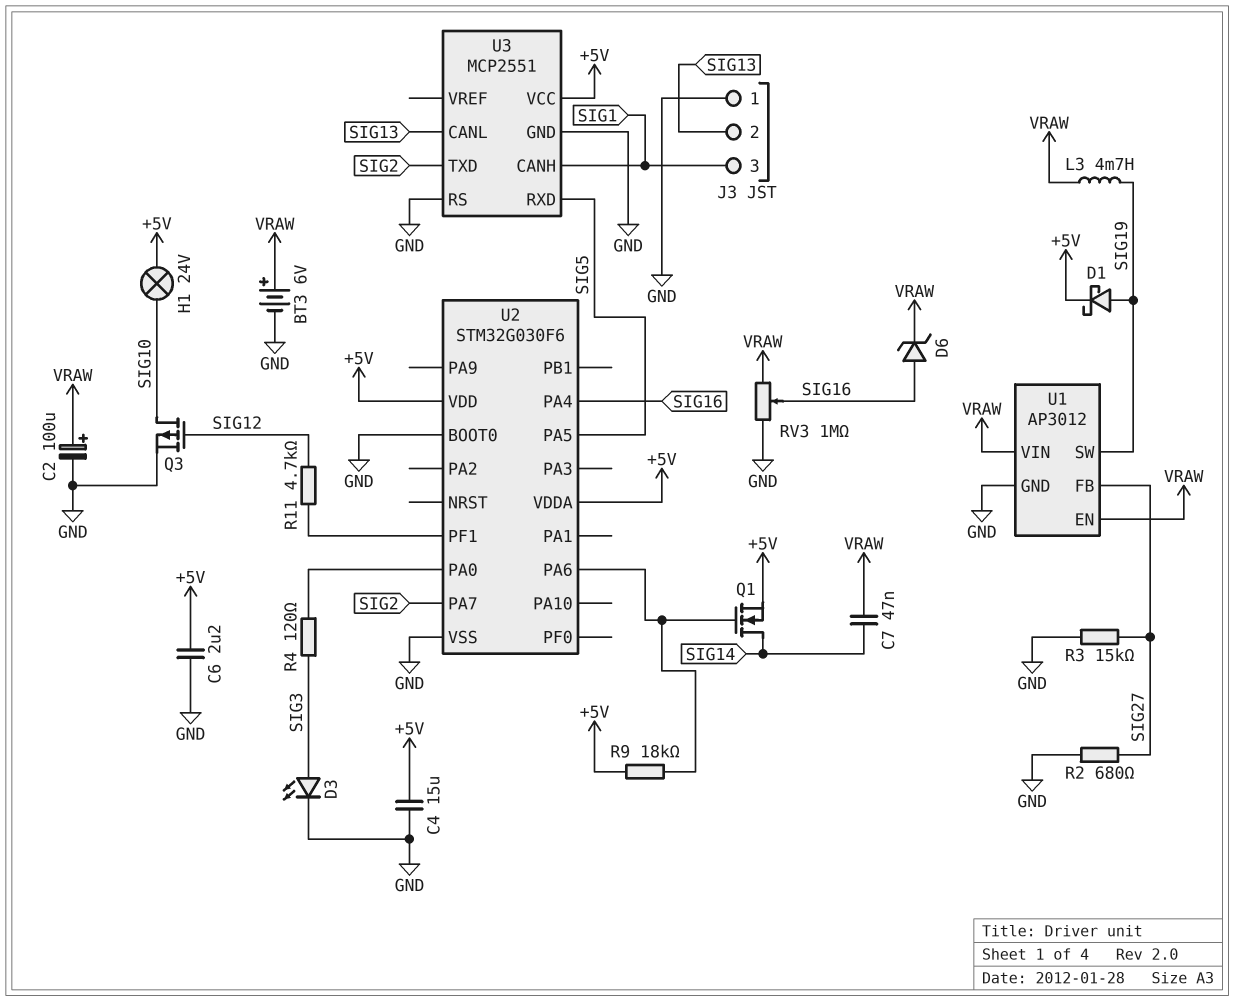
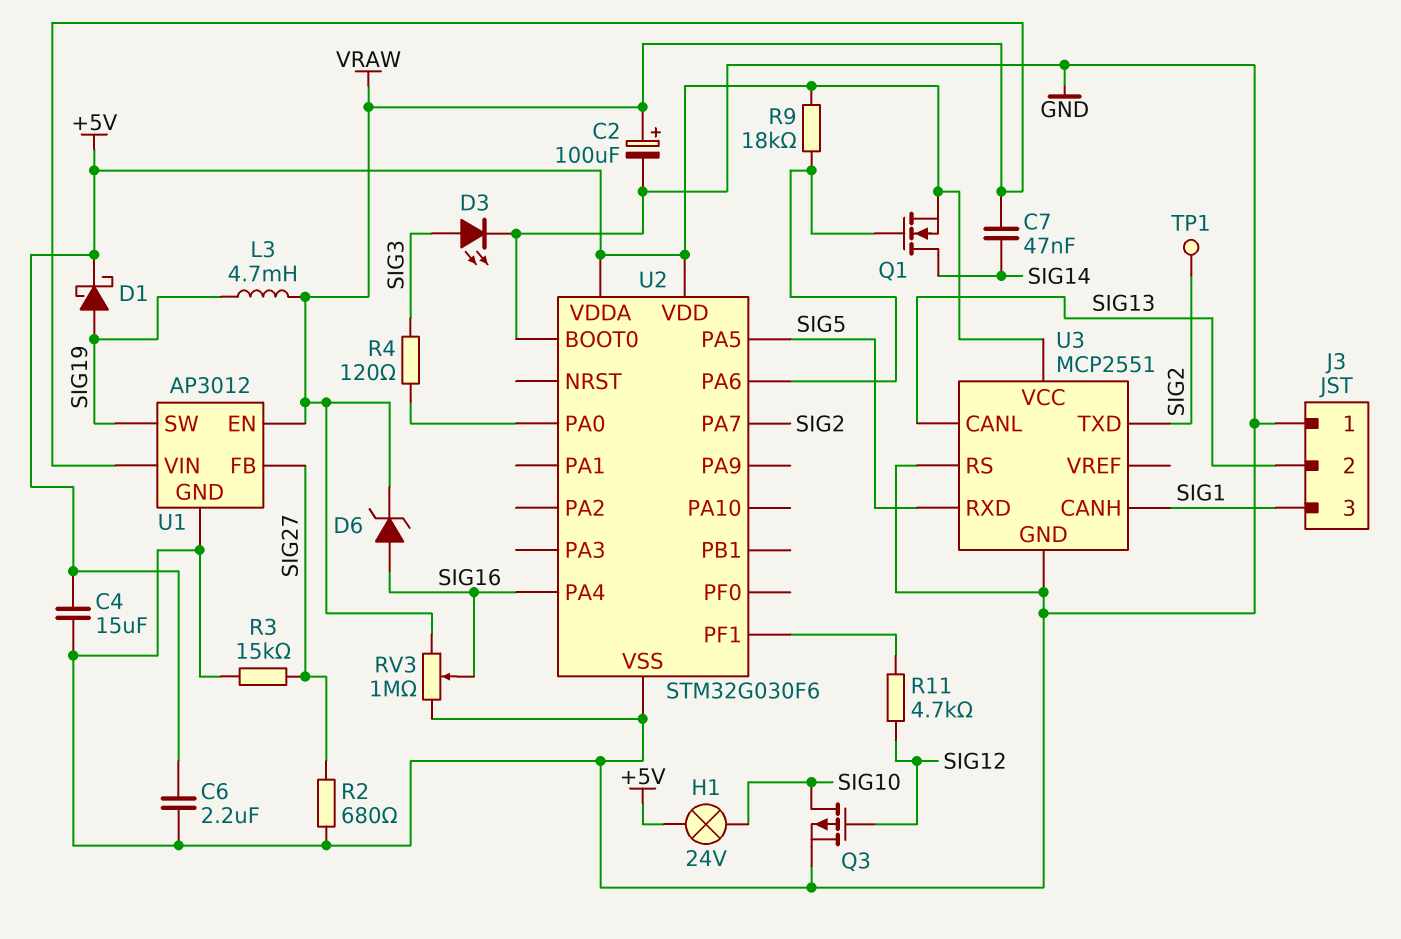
BT3: 6V (plus VRAW, minus GND) -> none
TP1: none -> test point (SIG2)

